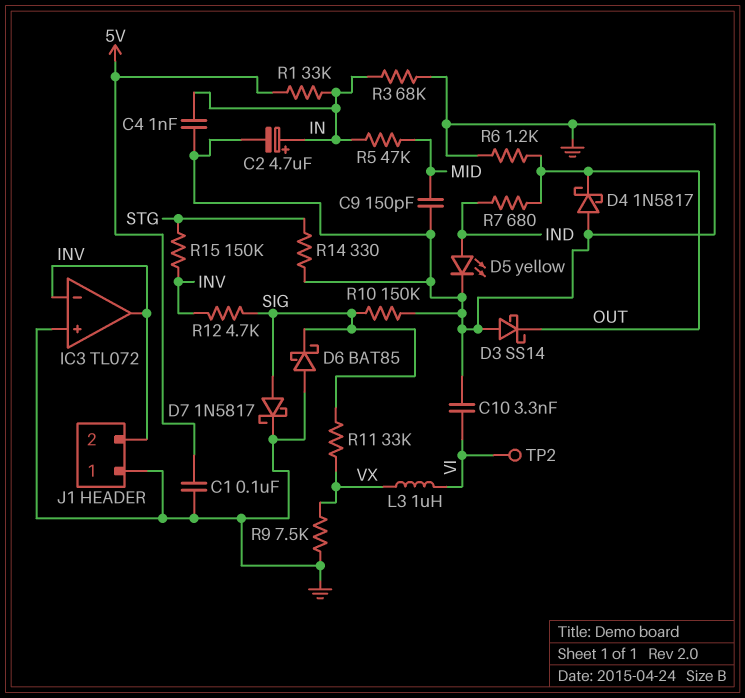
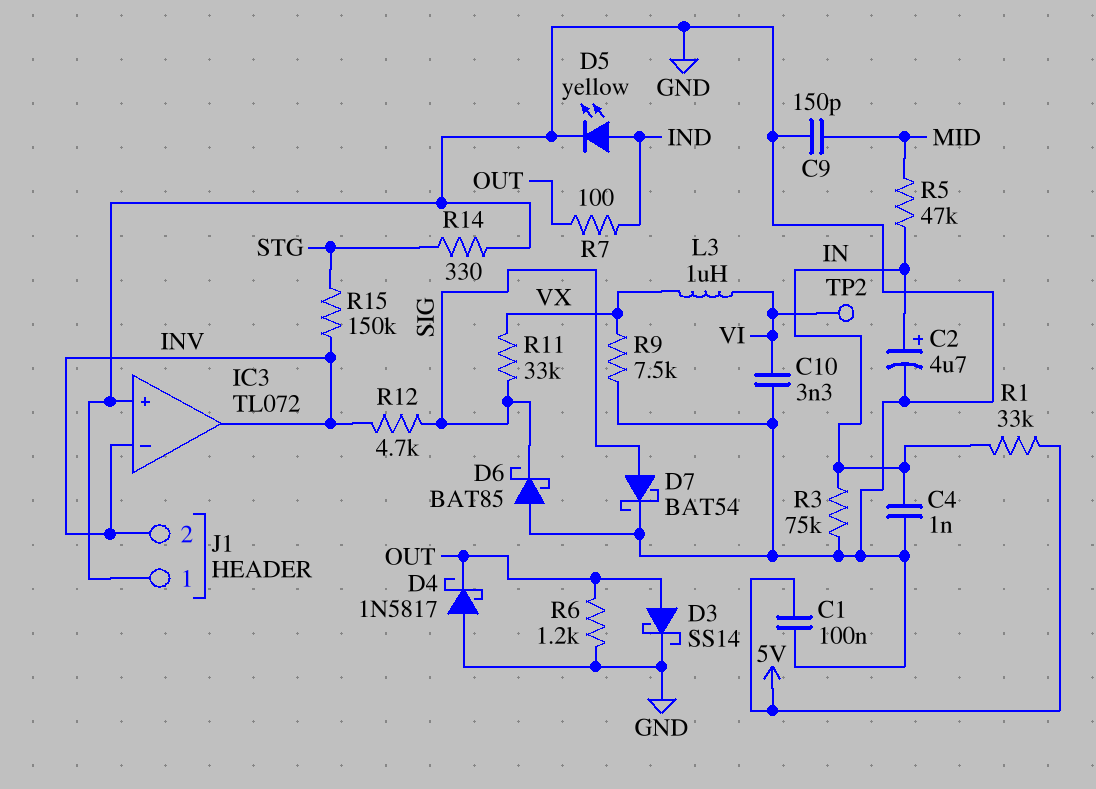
D3: schottky SS14 (A GND, K OUT) -> schottky SS14 (A OUT, K GND)
D7: schottky 1N5817 (A SIG, K GND) -> schottky BAT54 (A SIG, K GND)
R3: 68k (GND, IN) -> 75k (GND, IN)
R7: 680 (IND, OUT) -> 100 (IND, OUT)
R10: 150k (GND, SIG) -> none

